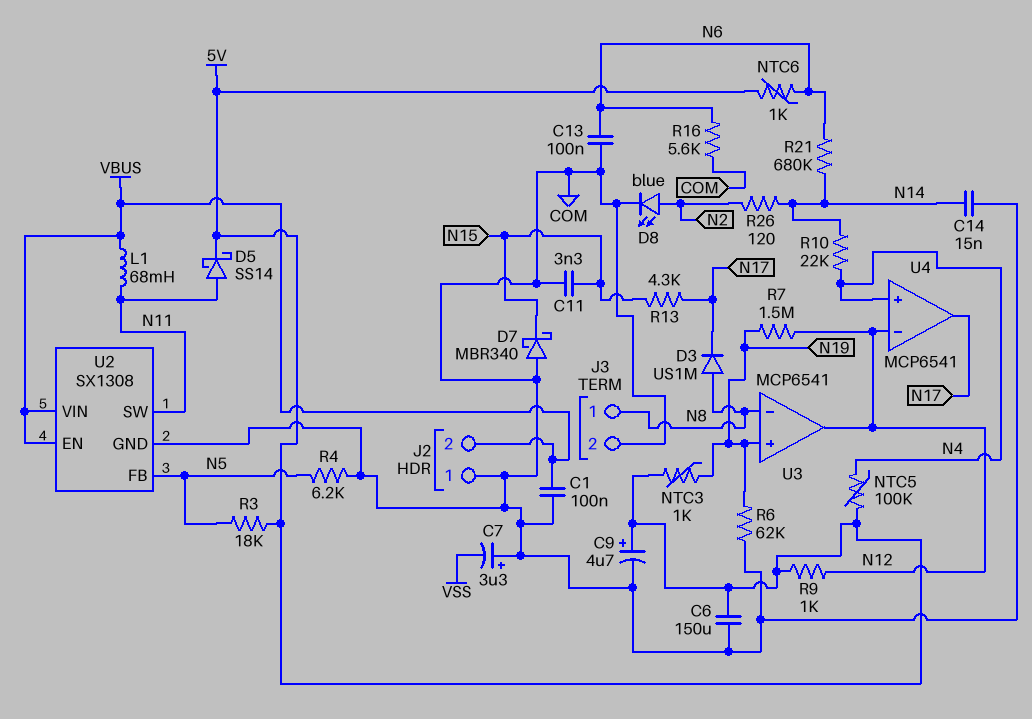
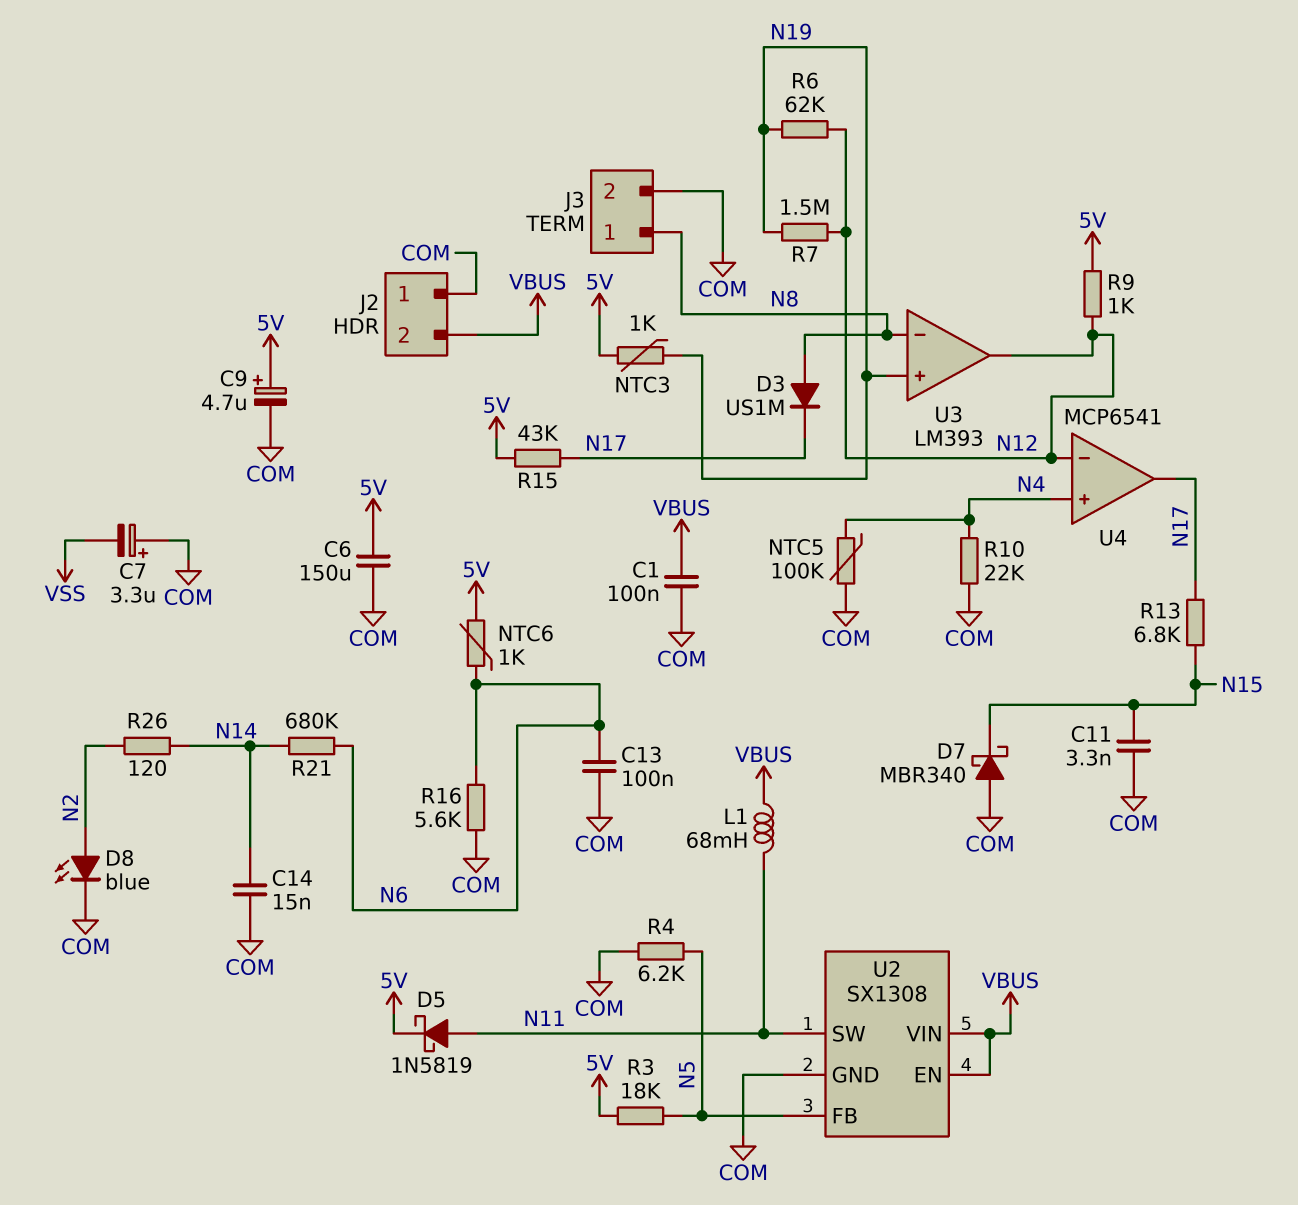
D5: schottky SS14 (A N11, K 5V) -> schottky 1N5819 (A N11, K 5V)
NTC5: 100k (5V, N4) -> 100k (COM, N4)
R6: 62k (COM, N19) -> 62k (N12, N19)
R10: 22k (N4, N14) -> 22k (COM, N4)
R13: 4.3k (N15, N17) -> 6.8k (N15, N17)
R15: none -> 43k (5V, N17)
U3: MCP6541 -> LM393

